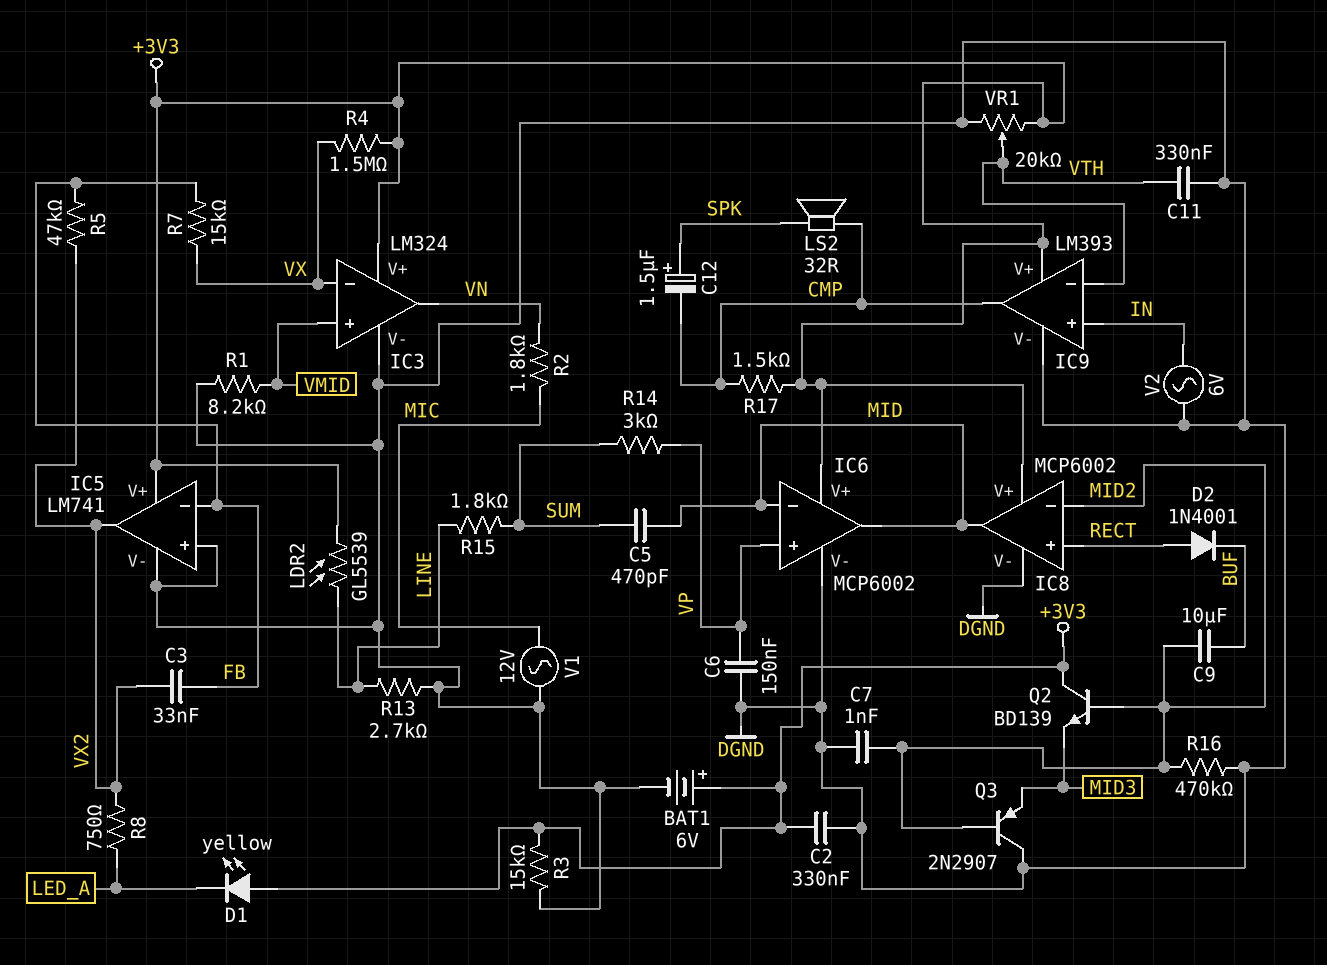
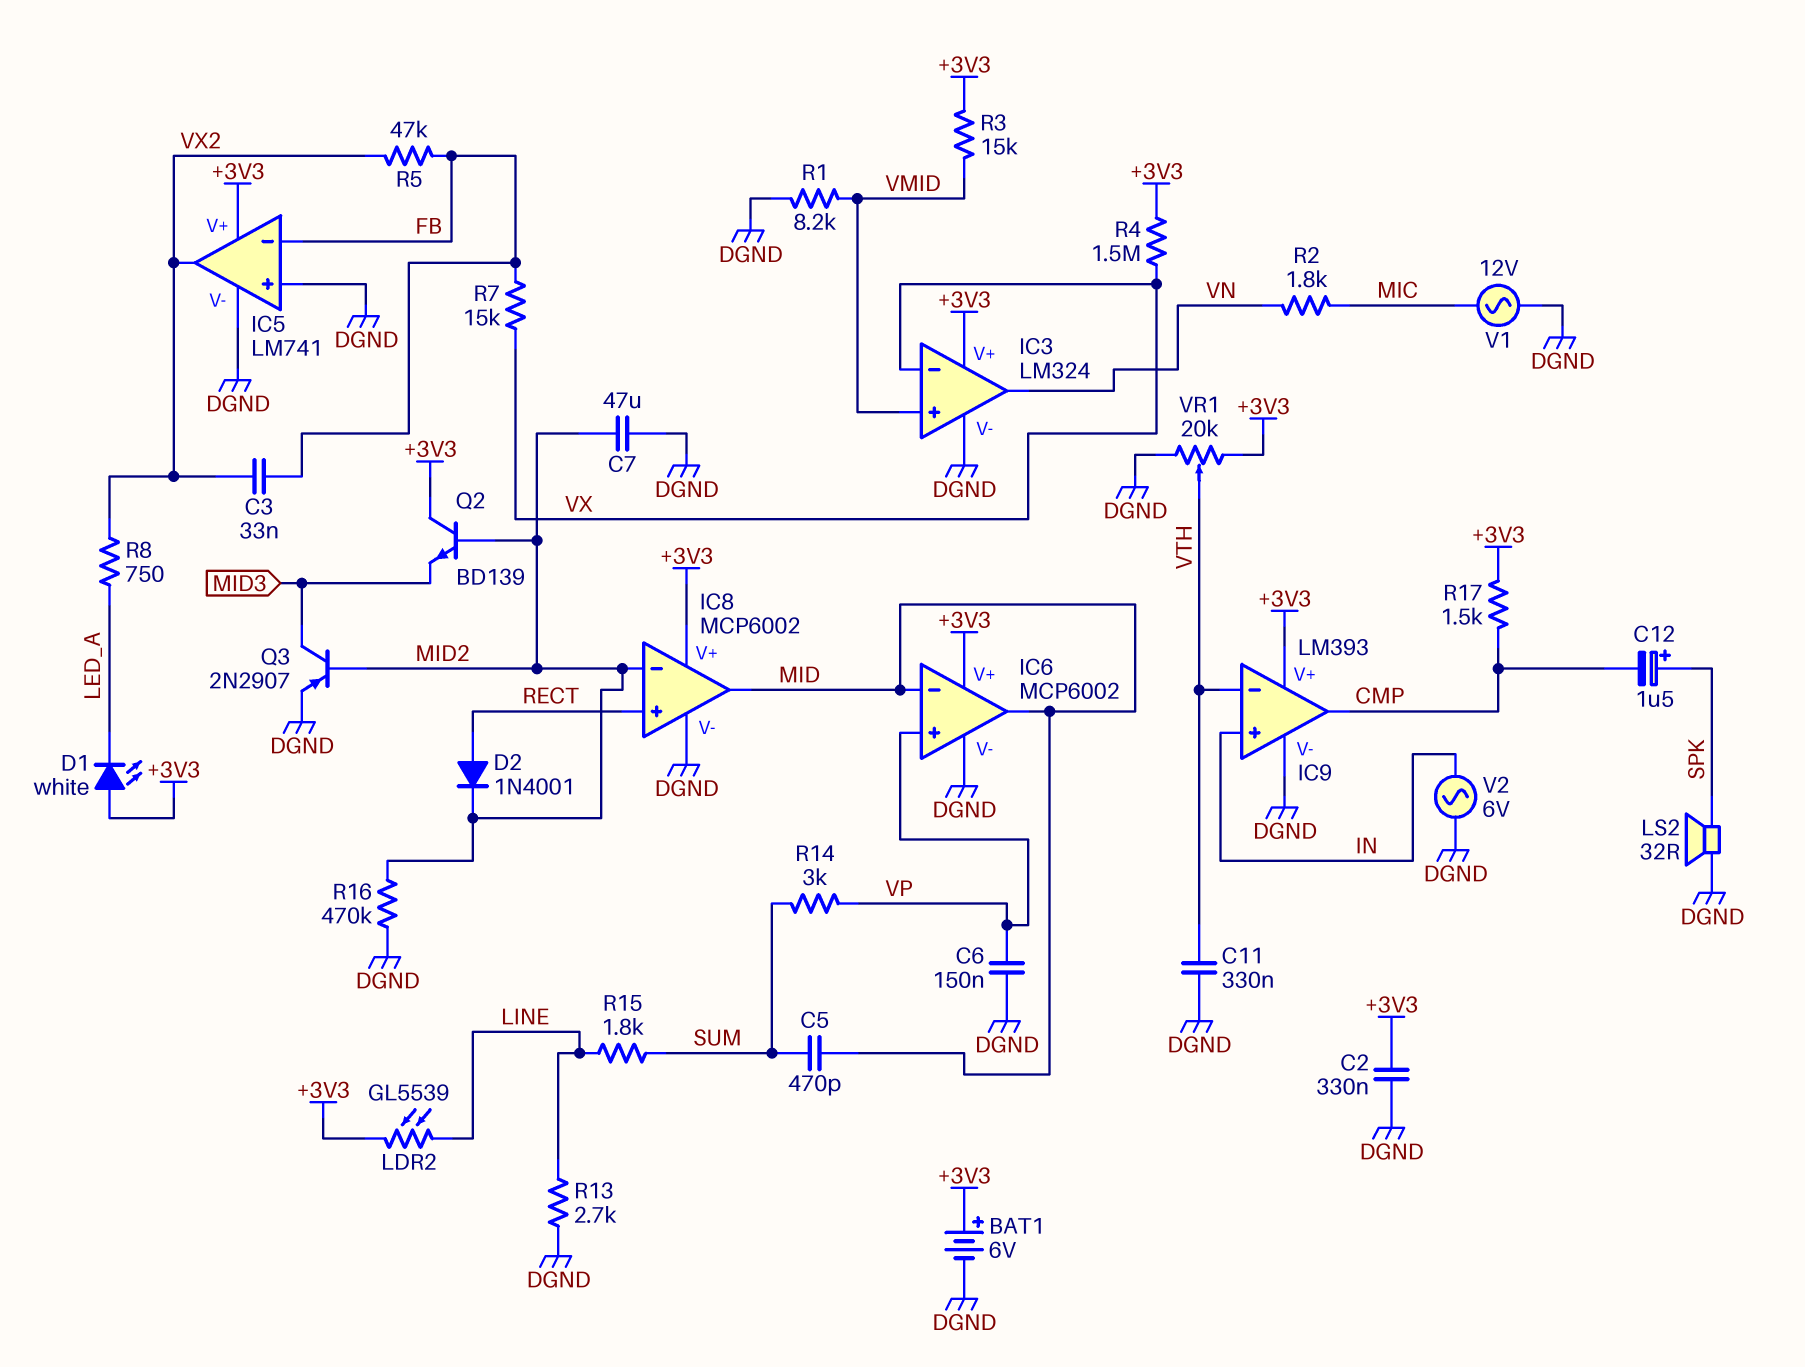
C7: 1nF (DGND, MID2) -> 47uF (DGND, MID2)
C9: 10uF (BUF, MID2) -> none
D1: LED yellow (A +3V3, K LED_A) -> LED white (A +3V3, K LED_A)
D2: diode 1N4001 (A RECT, K BUF) -> diode 1N4001 (A RECT, K MID2)
LS2: speaker 32R (CMP, SPK) -> speaker 32R (DGND, SPK)
Q3: PNP 2N2907 (B MID2, C DGND, E MID3) -> PNP 2N2907 (B MID2, C MID3, E DGND)
R3: 15k (+3V3, DGND) -> 15k (+3V3, VMID)

